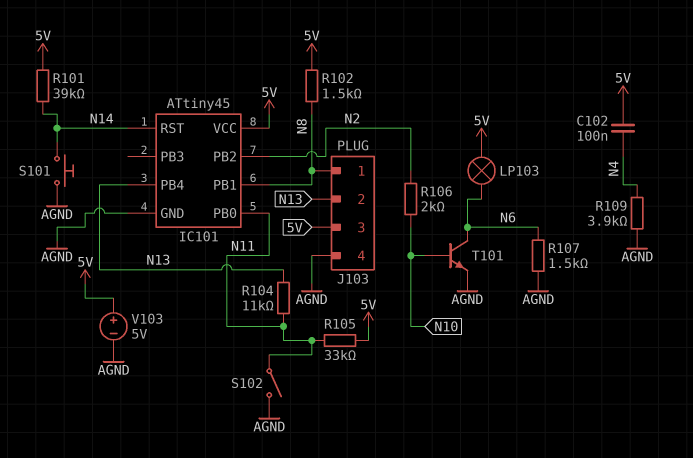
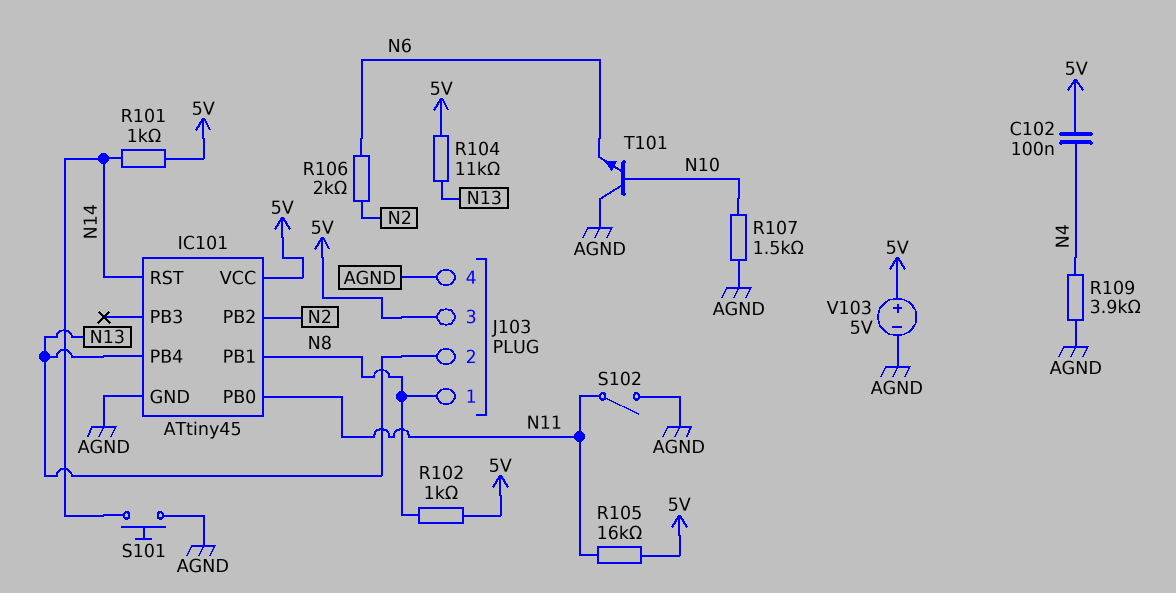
LP103: lamp (5V, N6) -> none
R101: 39k (5V, N14) -> 1k (5V, N14)
R102: 1.5k (5V, N8) -> 1k (5V, N8)
R104: 11k (N11, N13) -> 11k (5V, N13)
R105: 33k (5V, N11) -> 16k (5V, N11)
R106: 2k (N2, N10) -> 2k (N2, N6)
R107: 1.5k (AGND, N6) -> 1.5k (AGND, N10)
T101: NPN (B N10, C N6, E AGND) -> NPN (B N10, C AGND, E N6)

